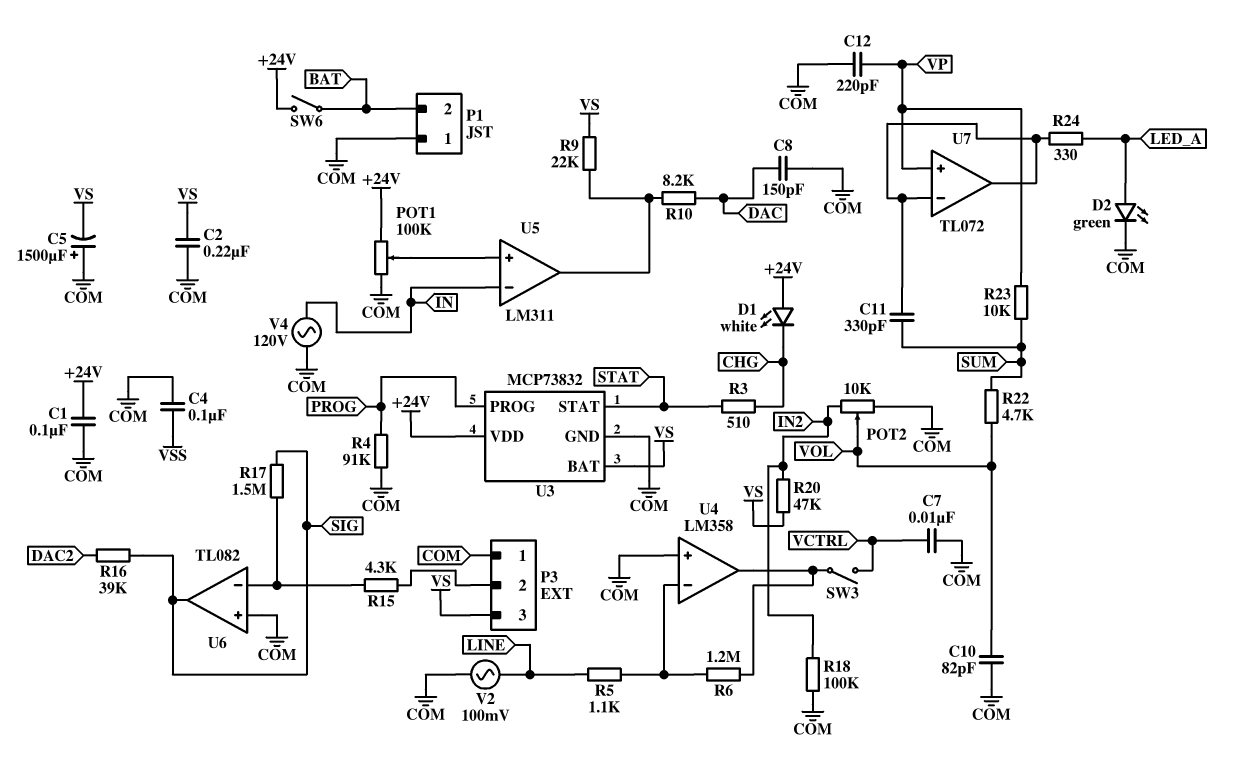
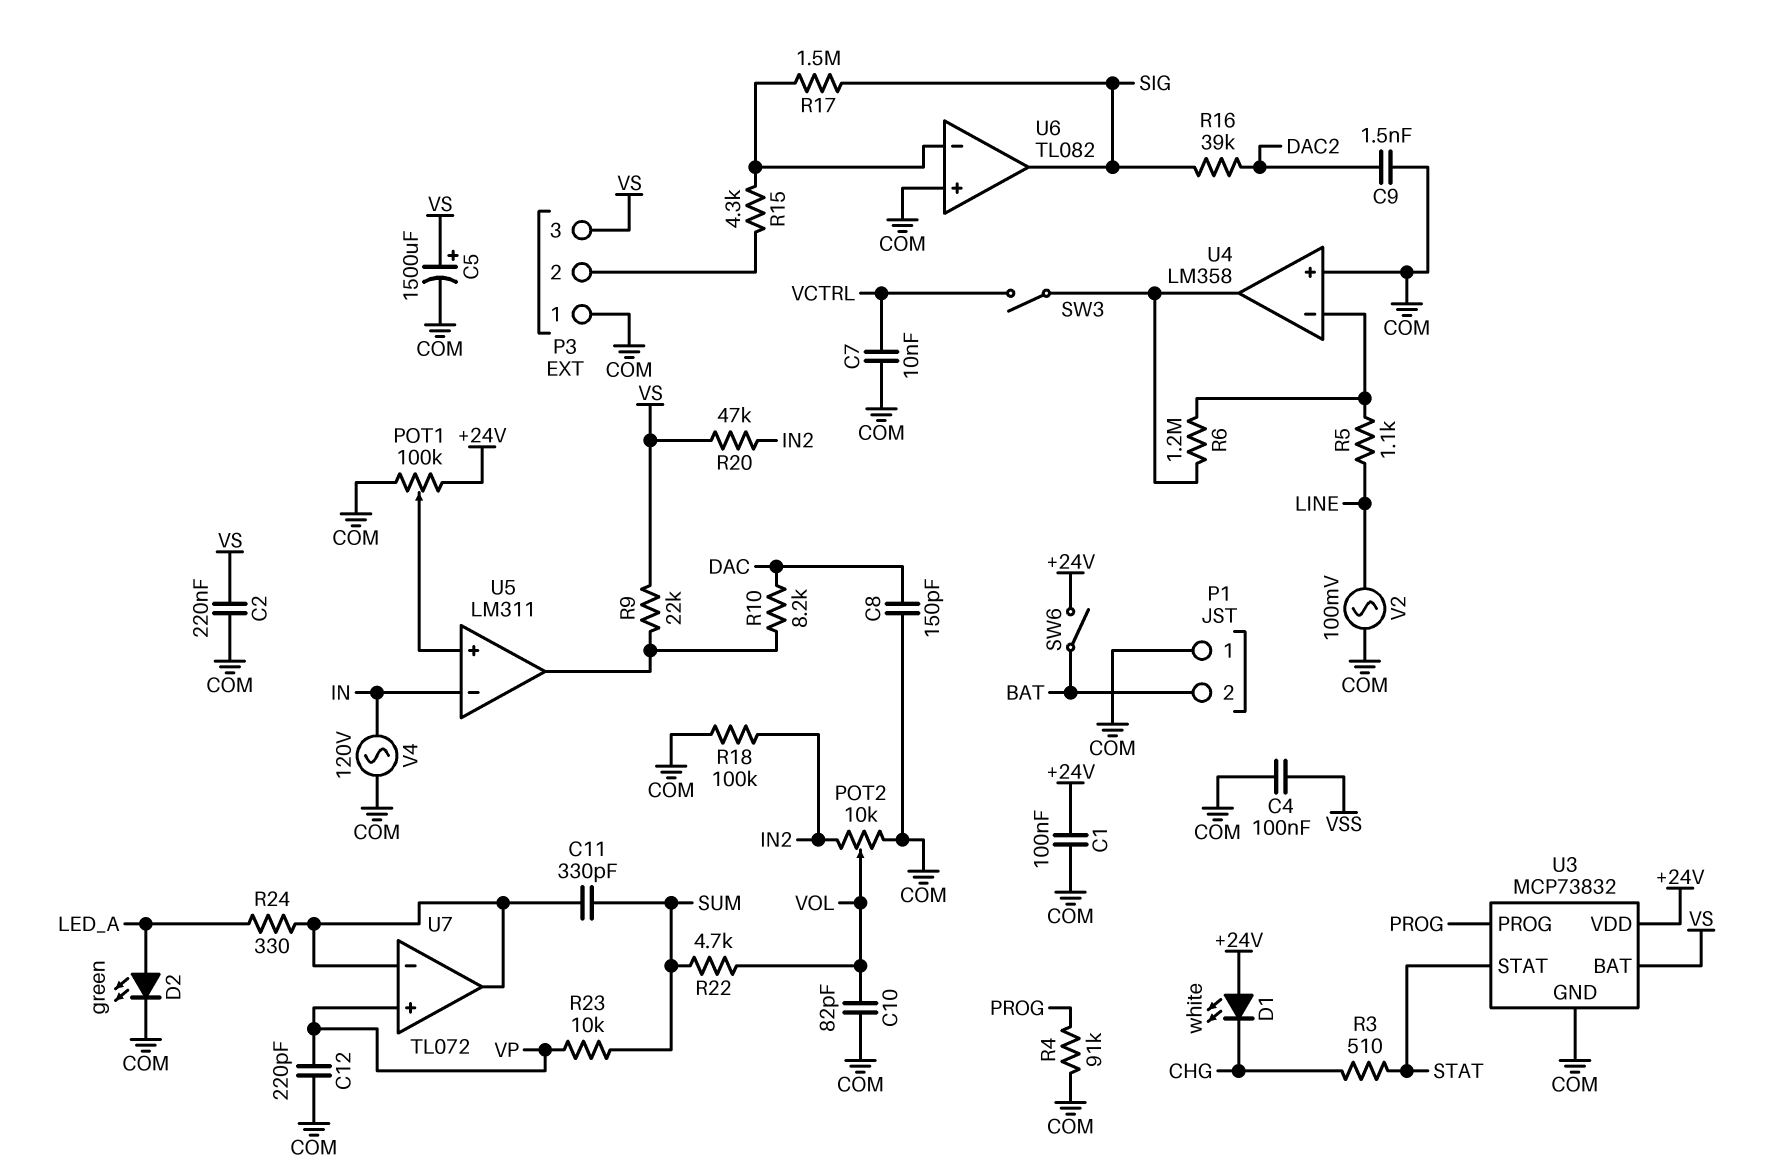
C5: 1500uF (plus COM, minus VS) -> 1500uF (plus VS, minus COM)
C9: none -> 1.5nF (COM, DAC2)

